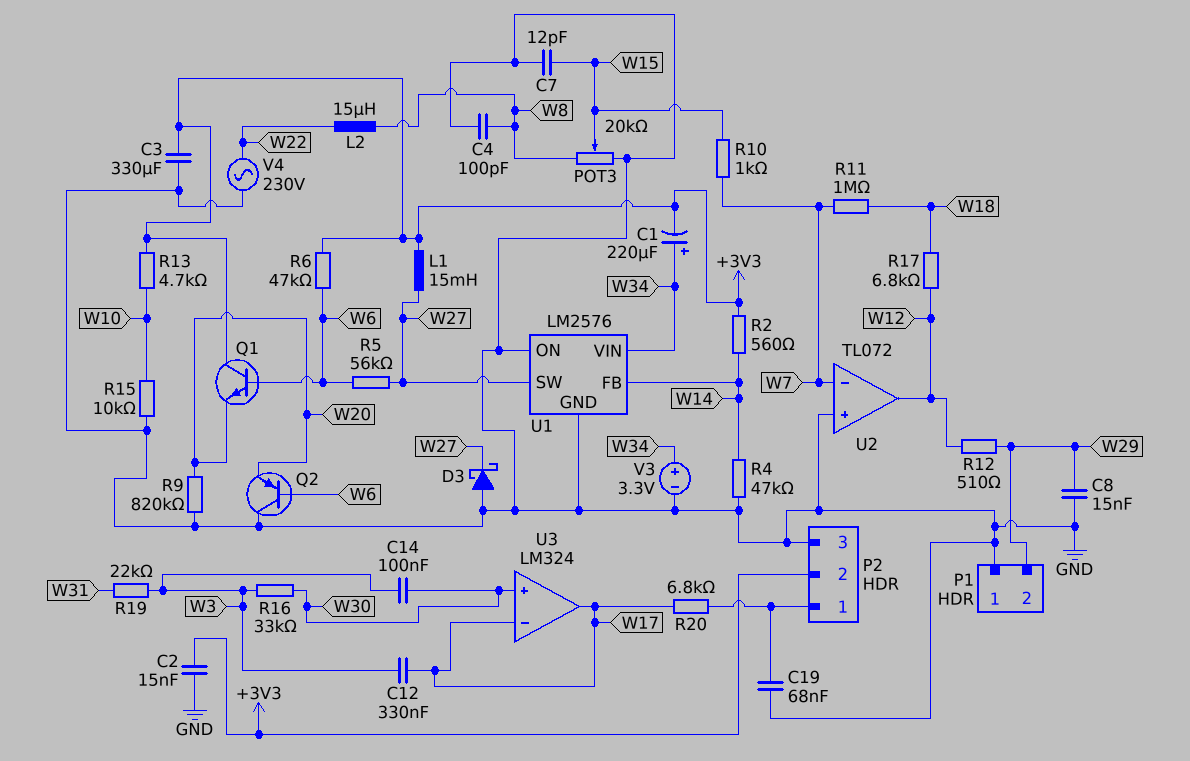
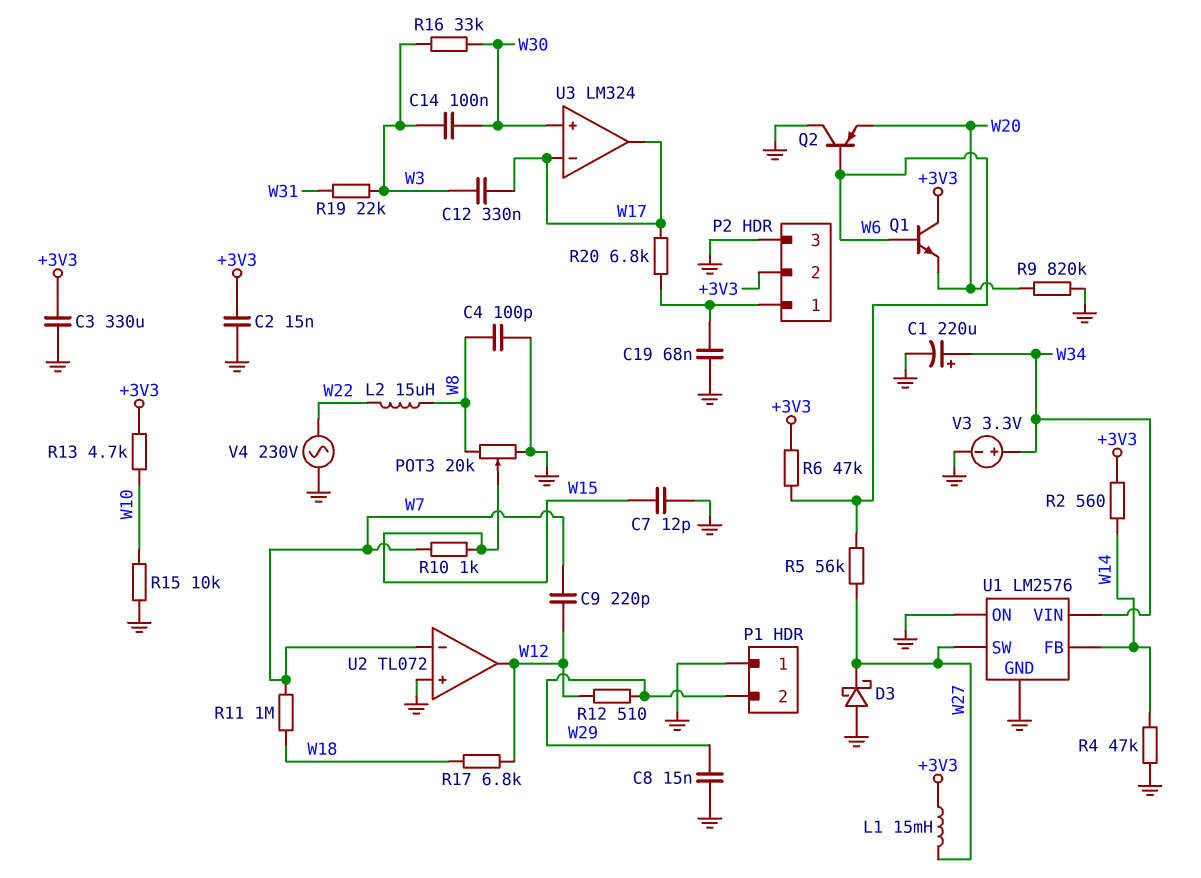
C1: 220uF (plus W34, minus +3V3) -> 220uF (plus W34, minus GND)
C9: none -> 220pF (W7, W12)

